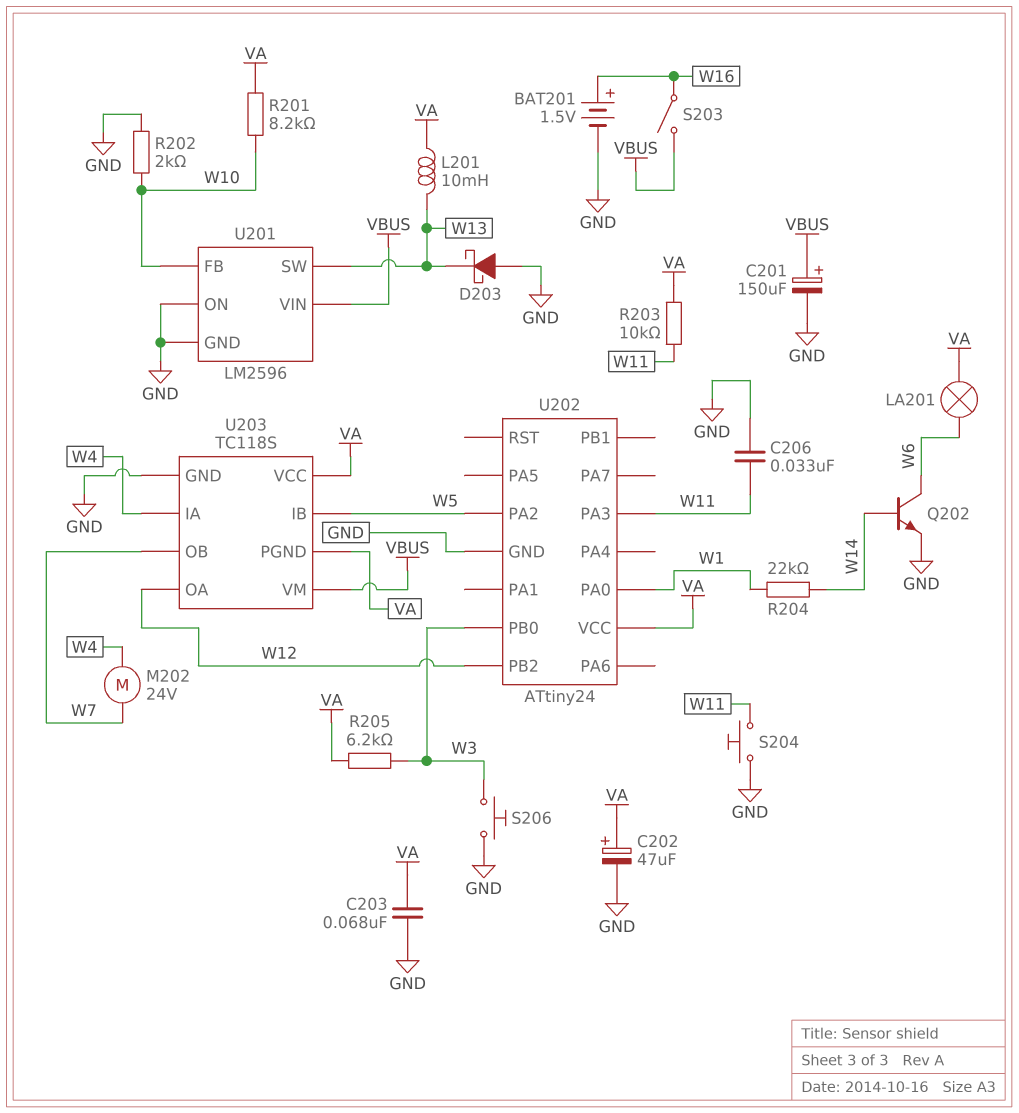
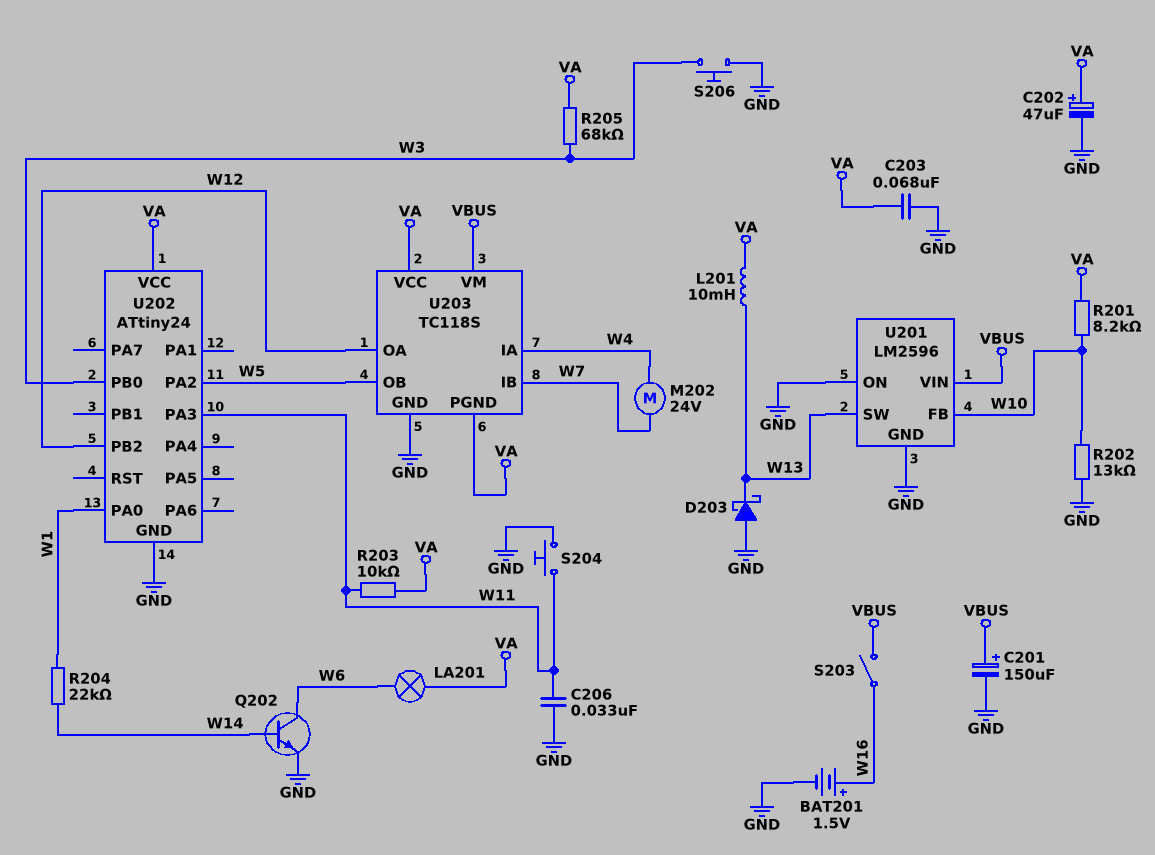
R202: 2k (GND, W10) -> 13k (GND, W10)
R205: 6.2k (VA, W3) -> 68k (VA, W3)
U203 pin IB: W5 -> W7
U203 pin OB: W7 -> W5

